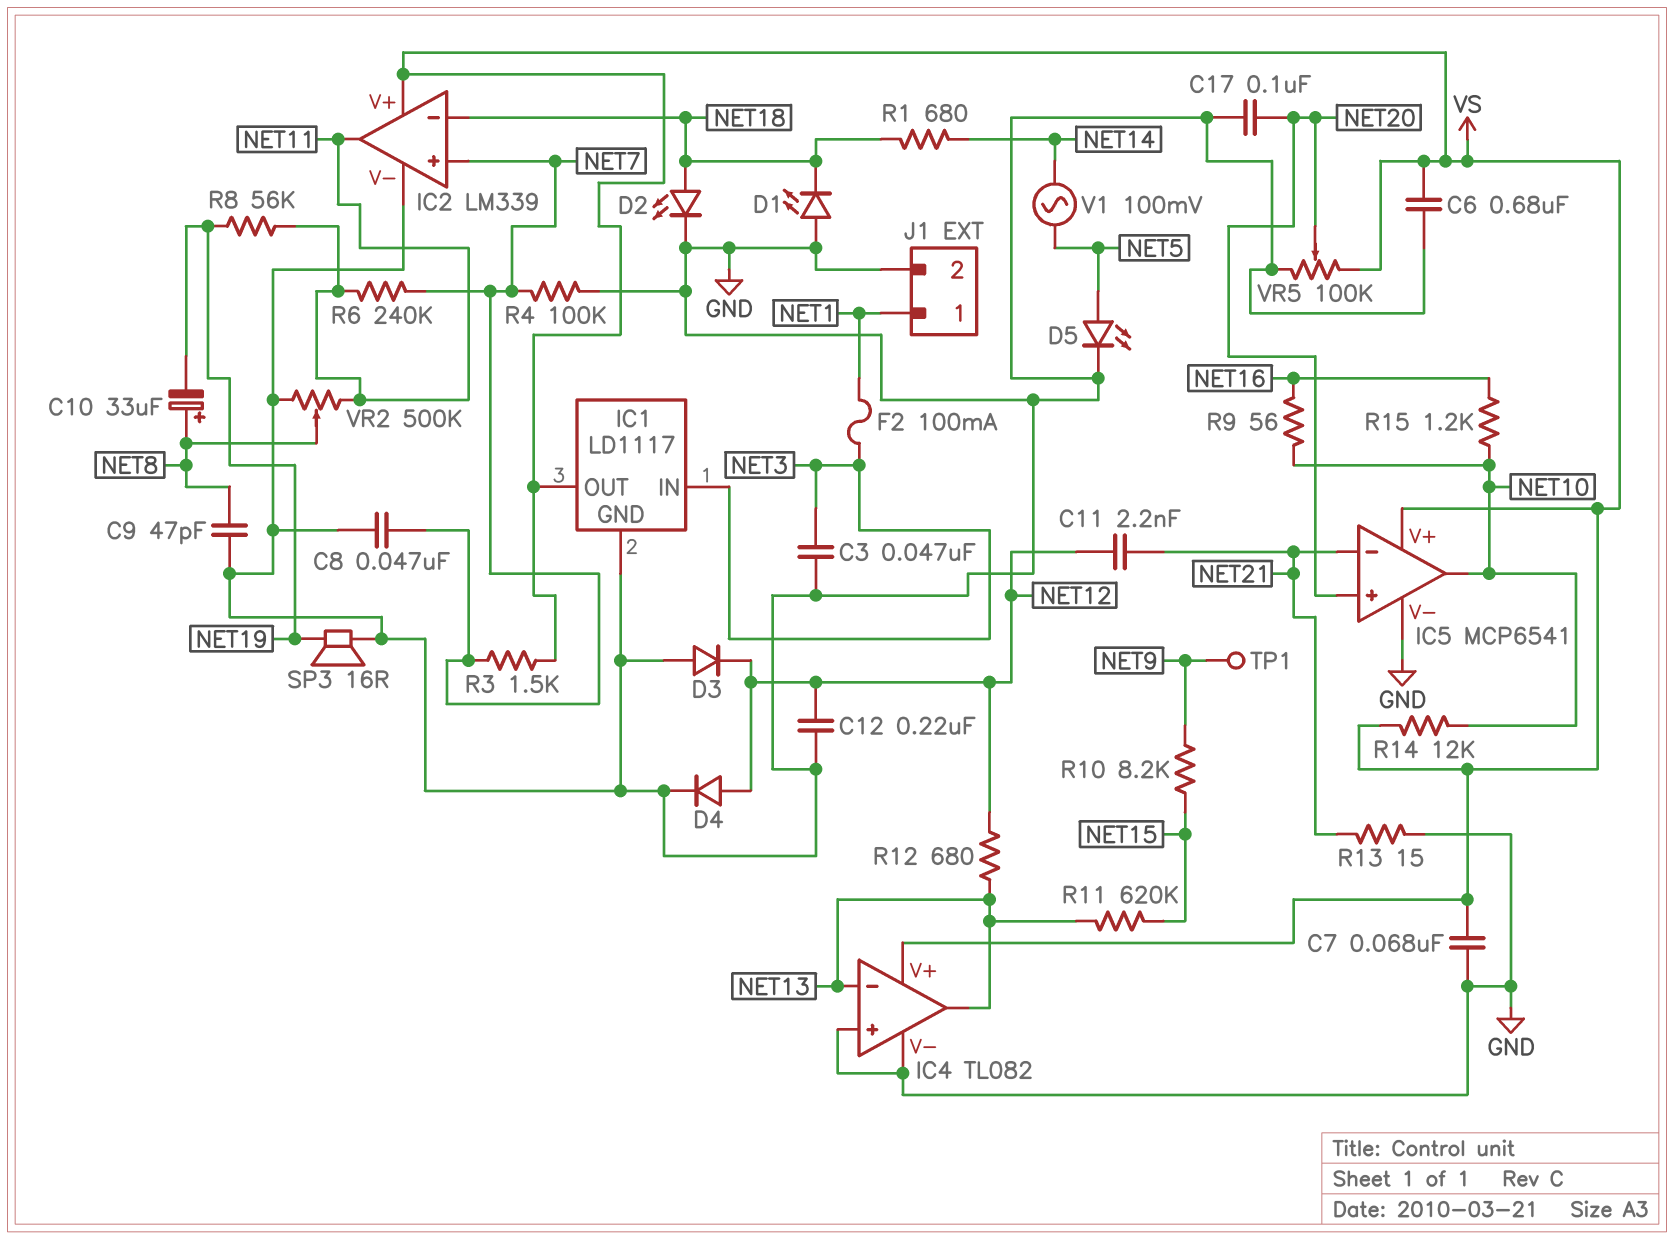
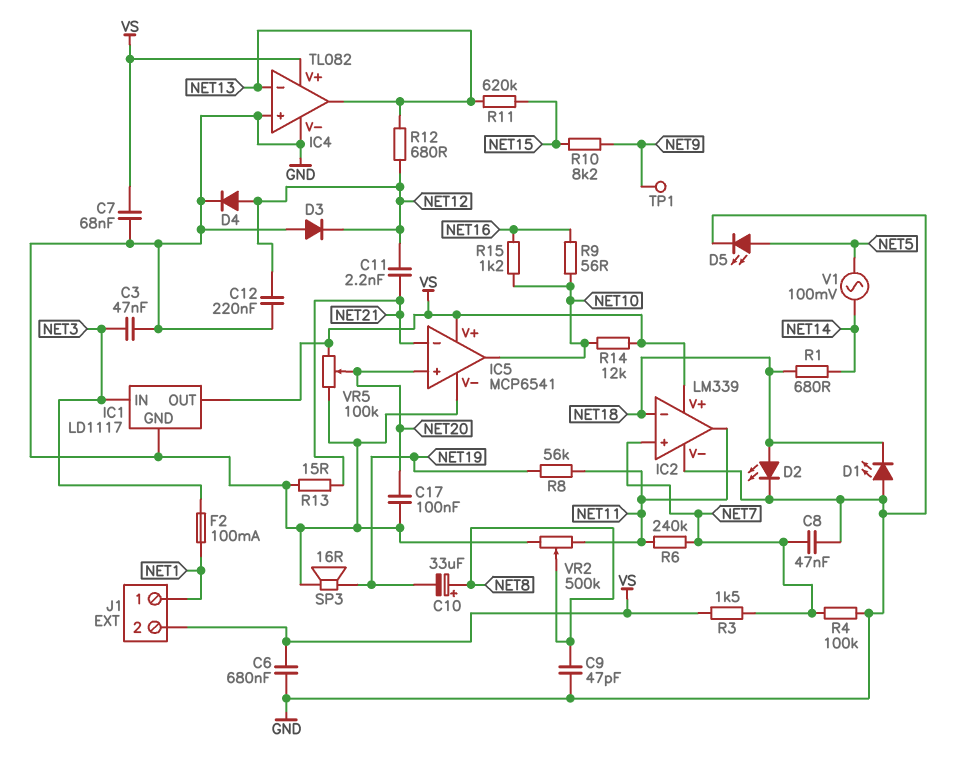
J1 pin 2: GND -> VS

